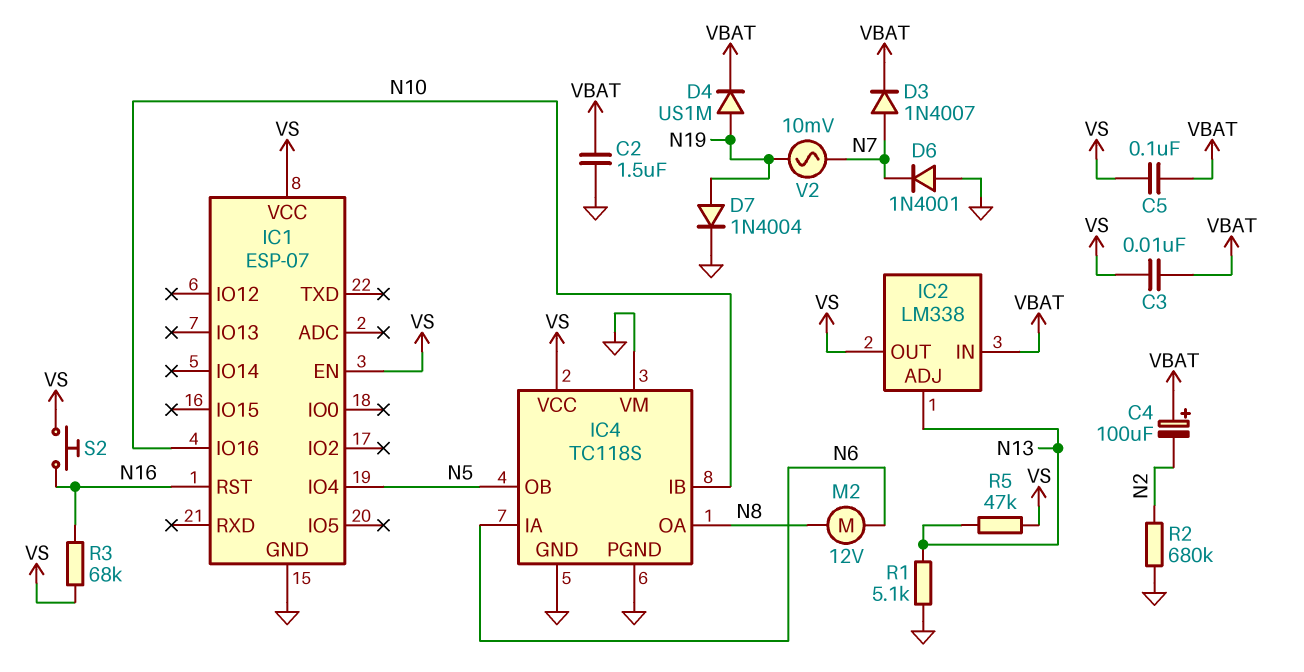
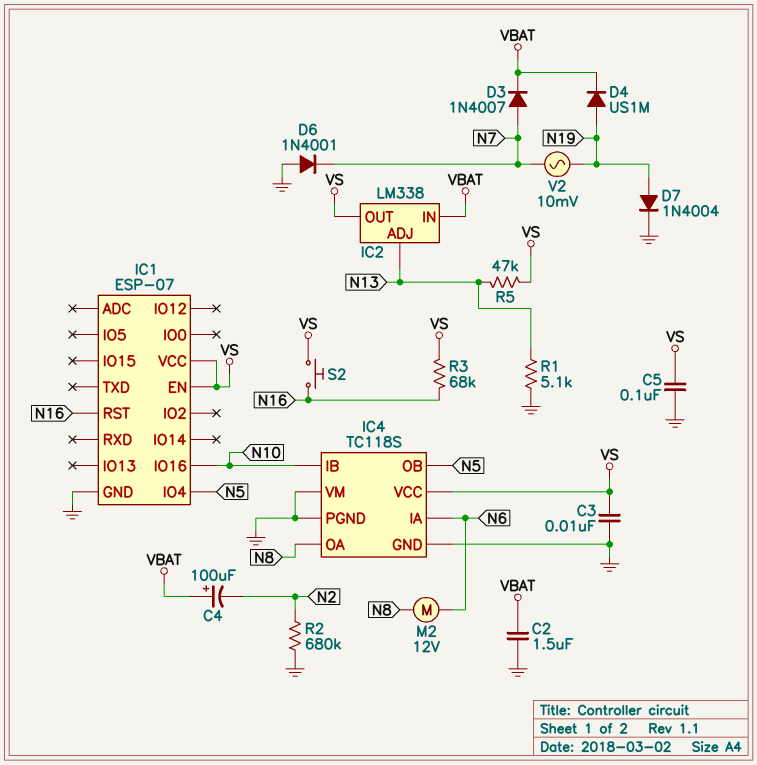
C3: 10nF (VBAT, VS) -> 10nF (GND, VS)
C5: 100nF (VBAT, VS) -> 100nF (GND, VS)

